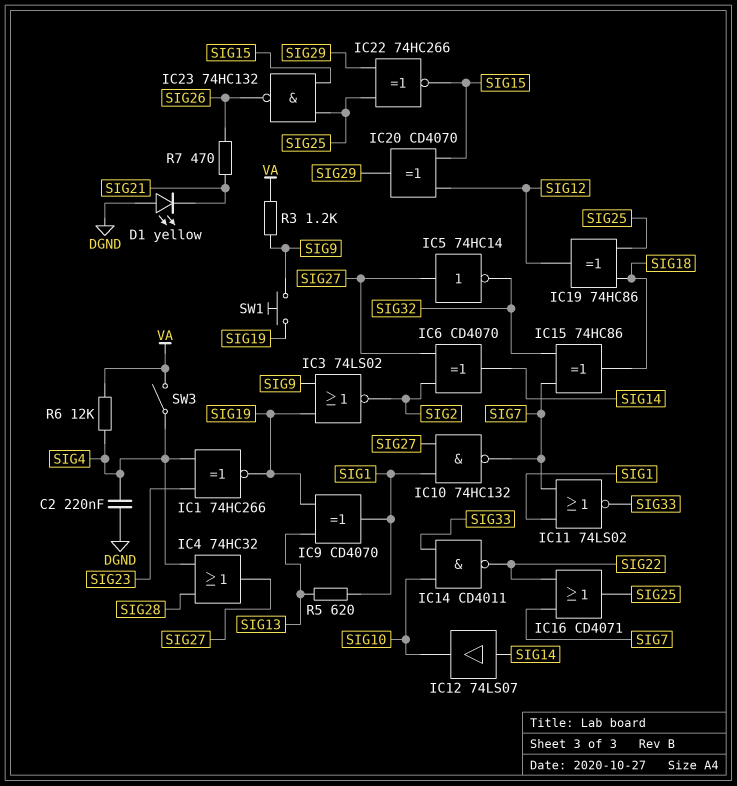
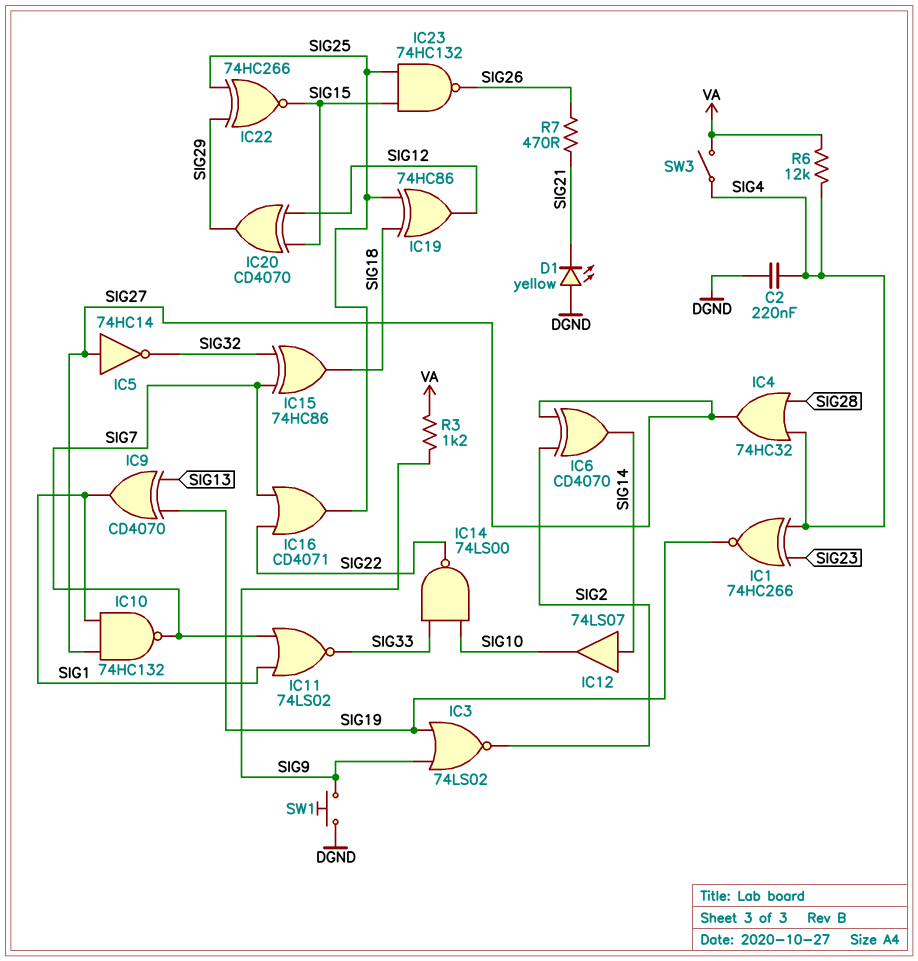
IC14: NAND CD4011 (in SIG10, in SIG33, out SIG22) -> NAND 74LS00 (in SIG10, in SIG33, out SIG22)
R5: 620 (SIG1, SIG13) -> none
SW1: button (SIG9, SIG19) -> button (DGND, SIG9)

